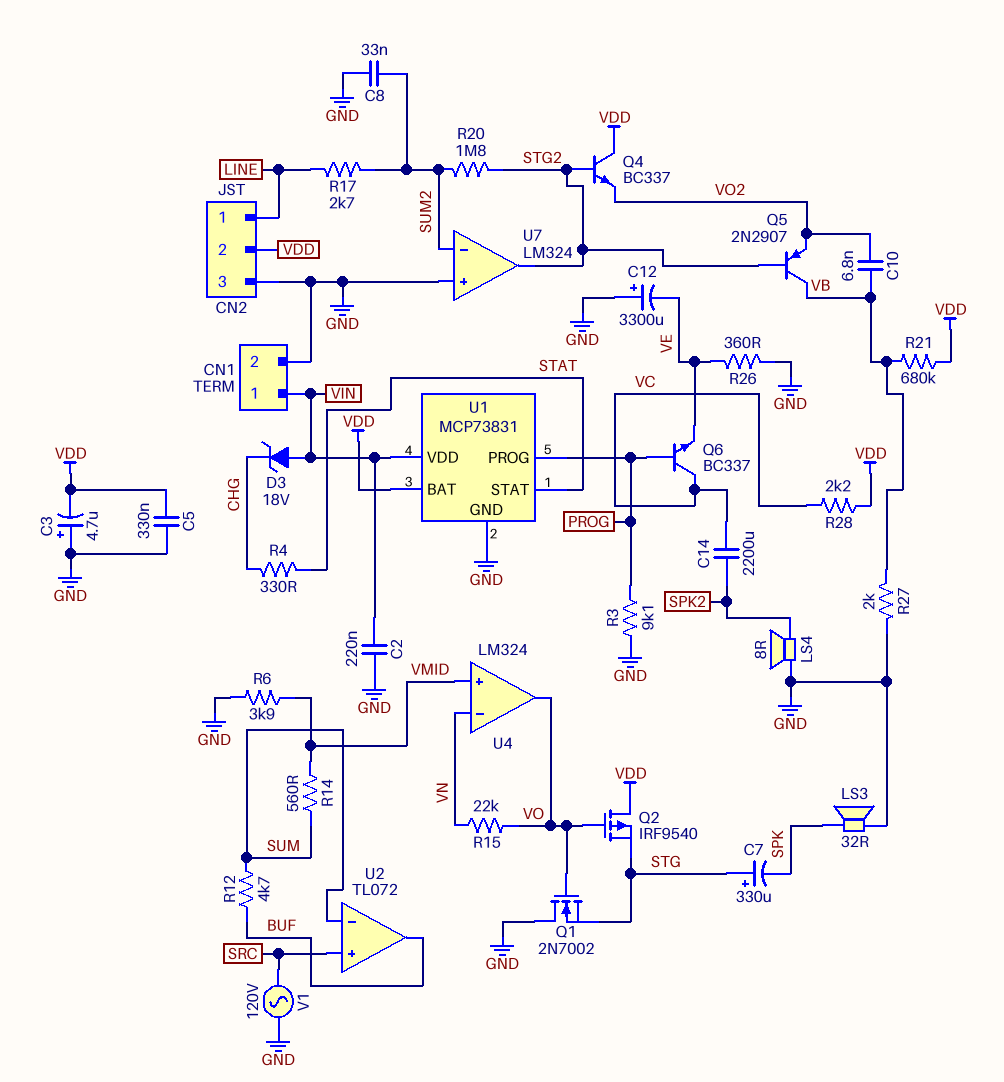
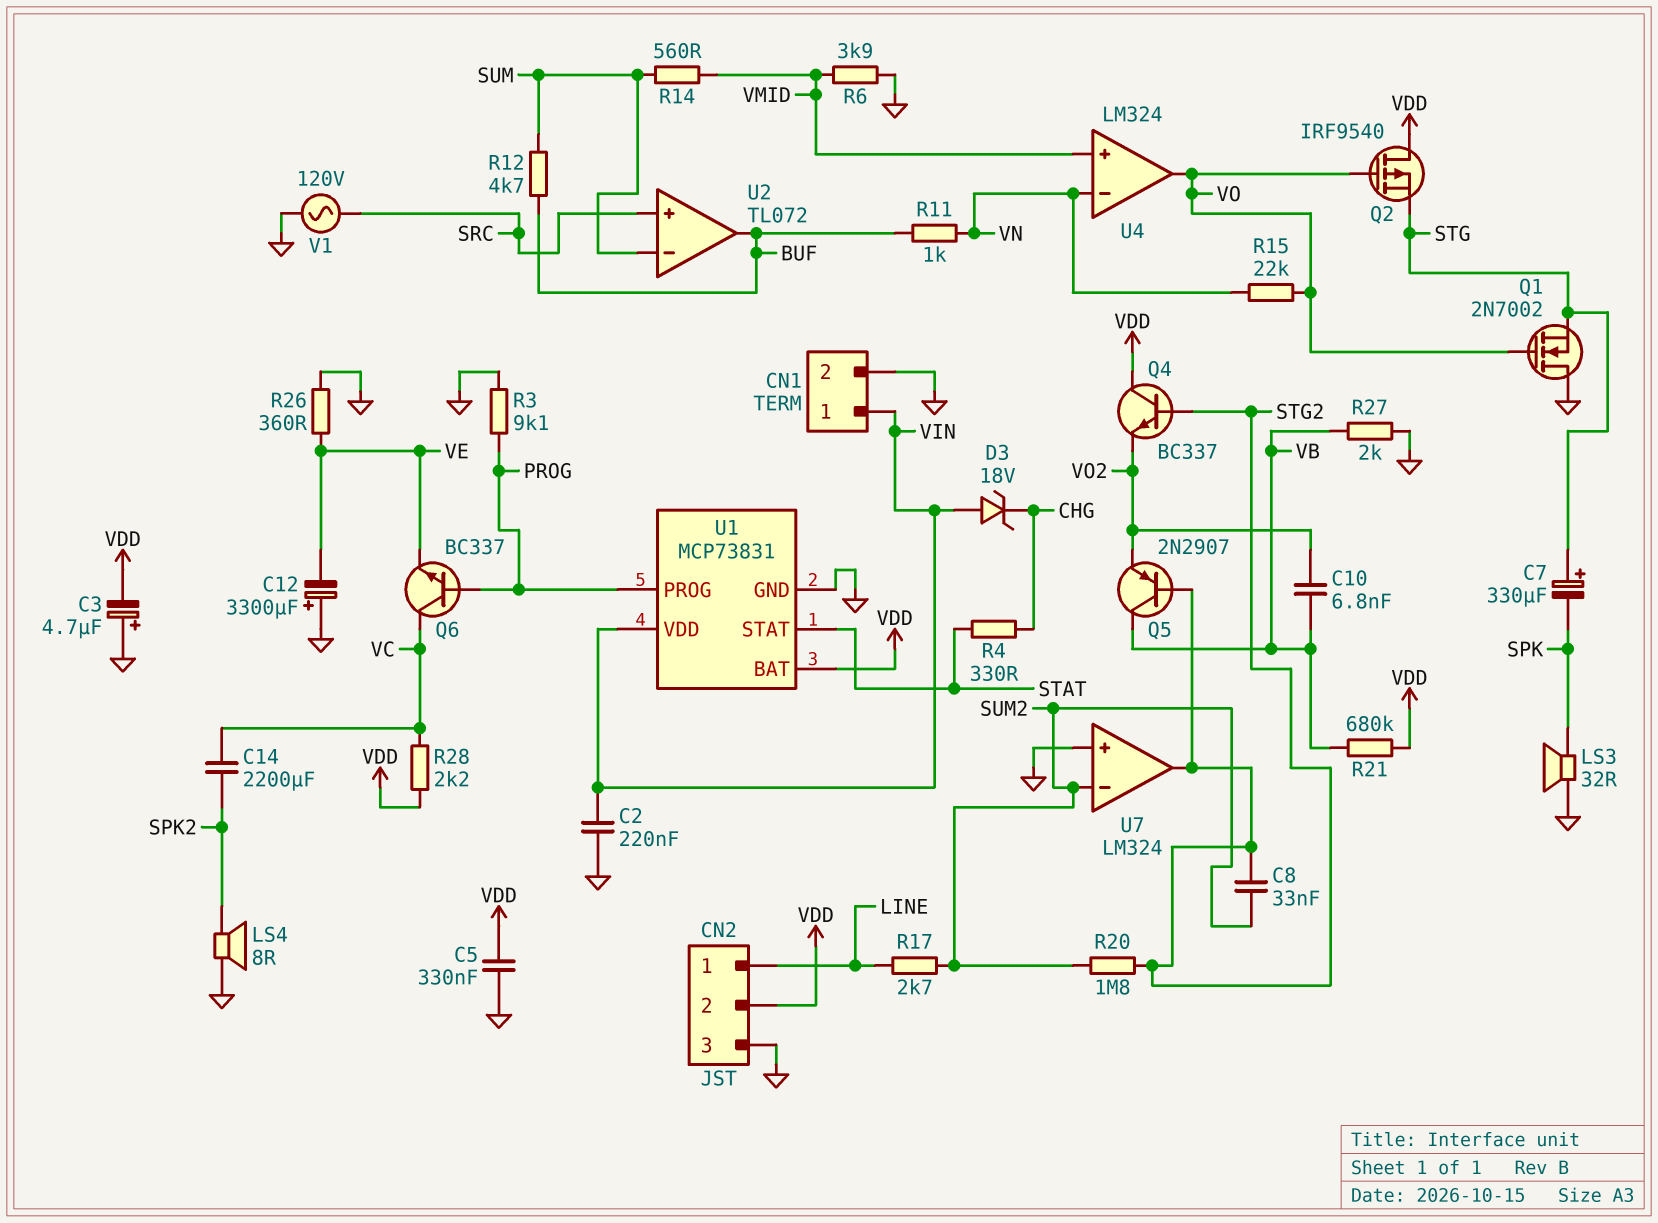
C8: 33nF (GND, SUM2) -> 33nF (STG2, SUM2)
R11: none -> 1k (BUF, VN)

